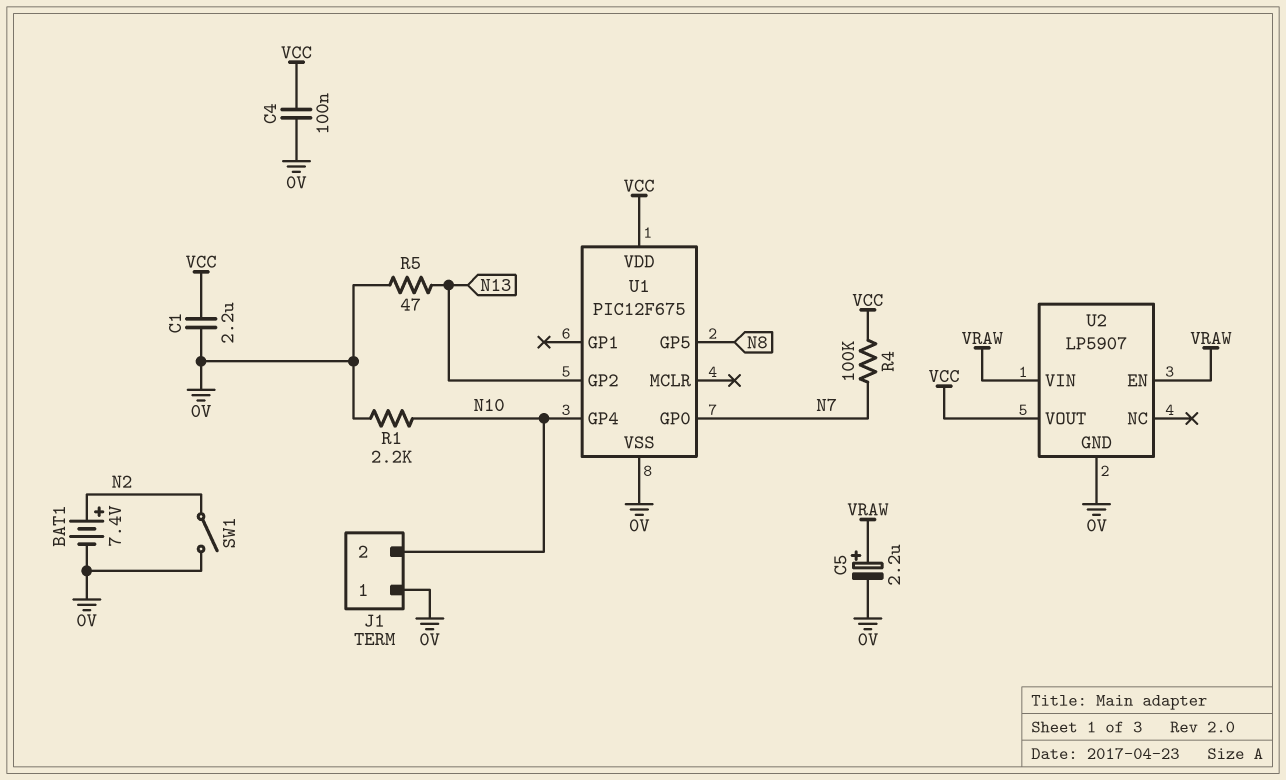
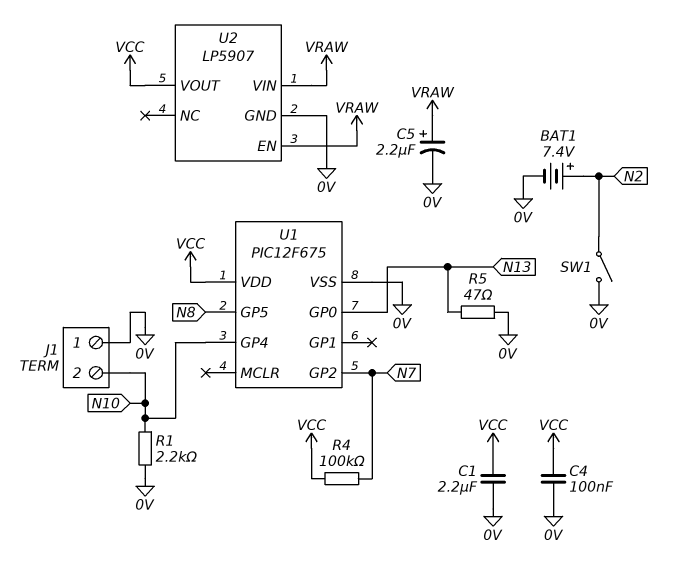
U1 pin GP0: N7 -> N13
U1 pin GP2: N13 -> N7

